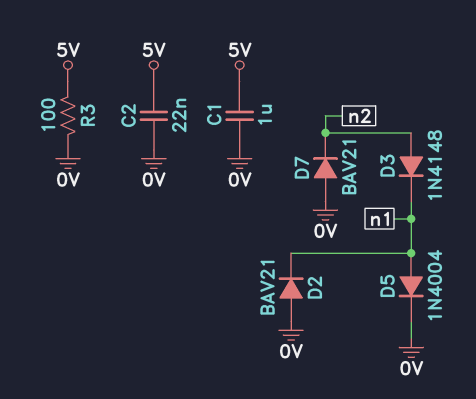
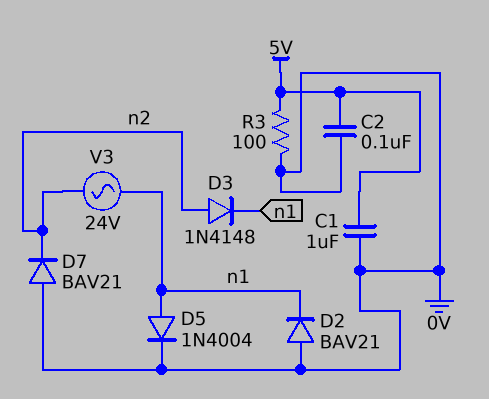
C2: 22nF (0V, 5V) -> 100nF (0V, 5V)
V3: none -> AC 24V (n1, n2)

